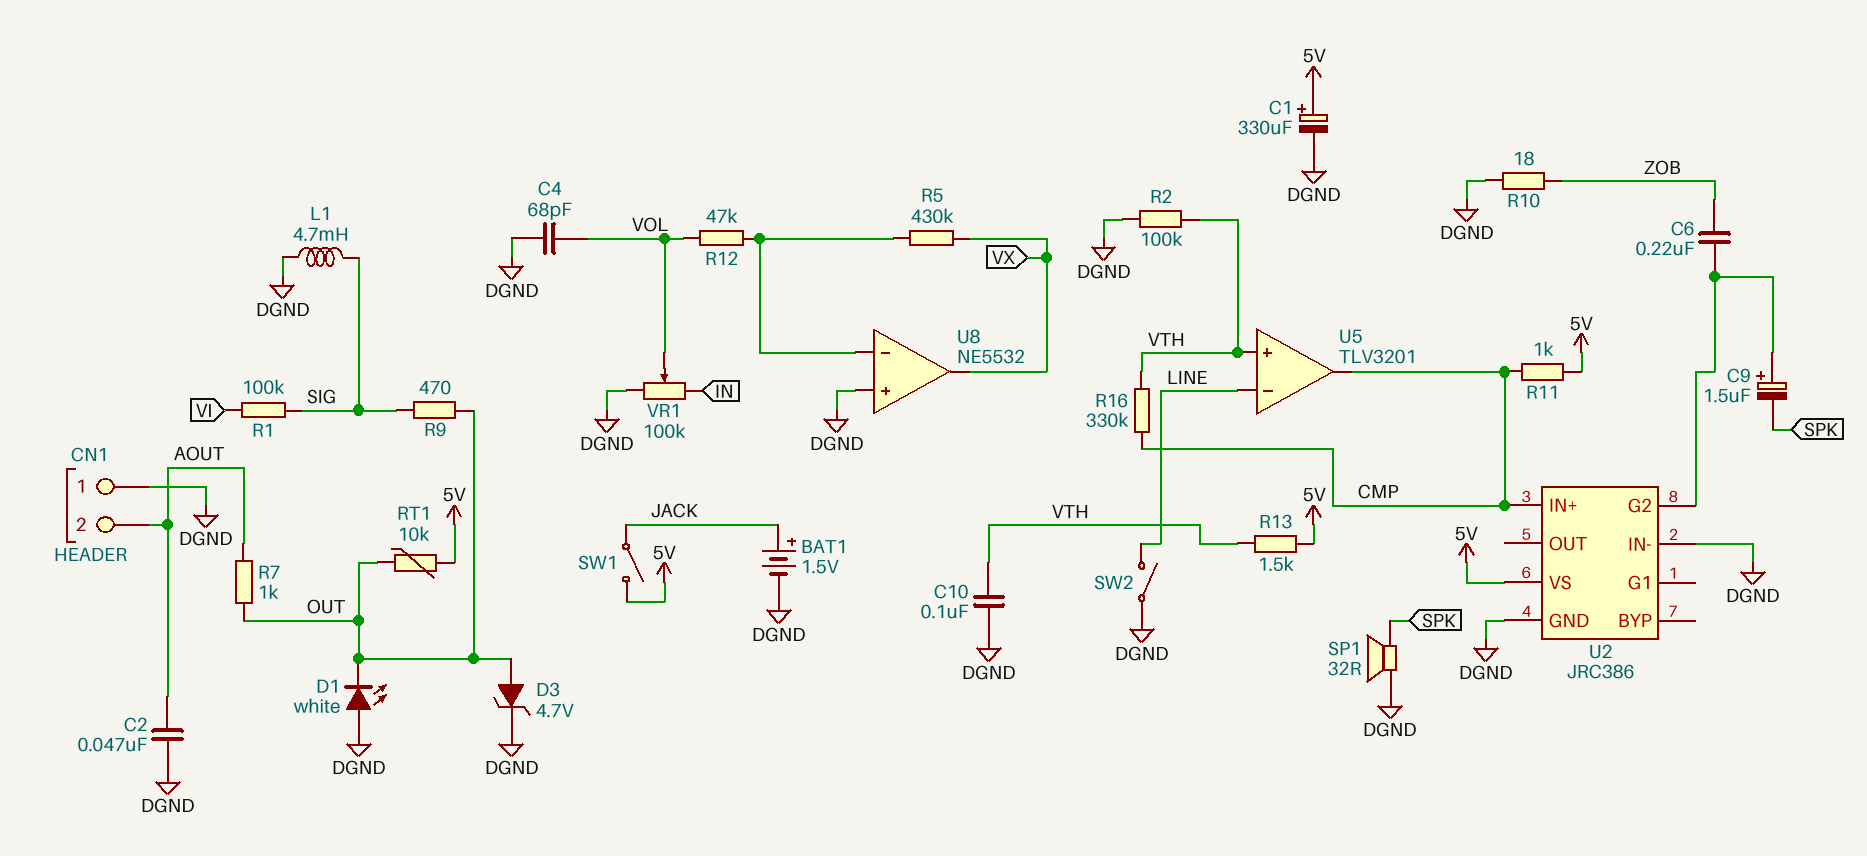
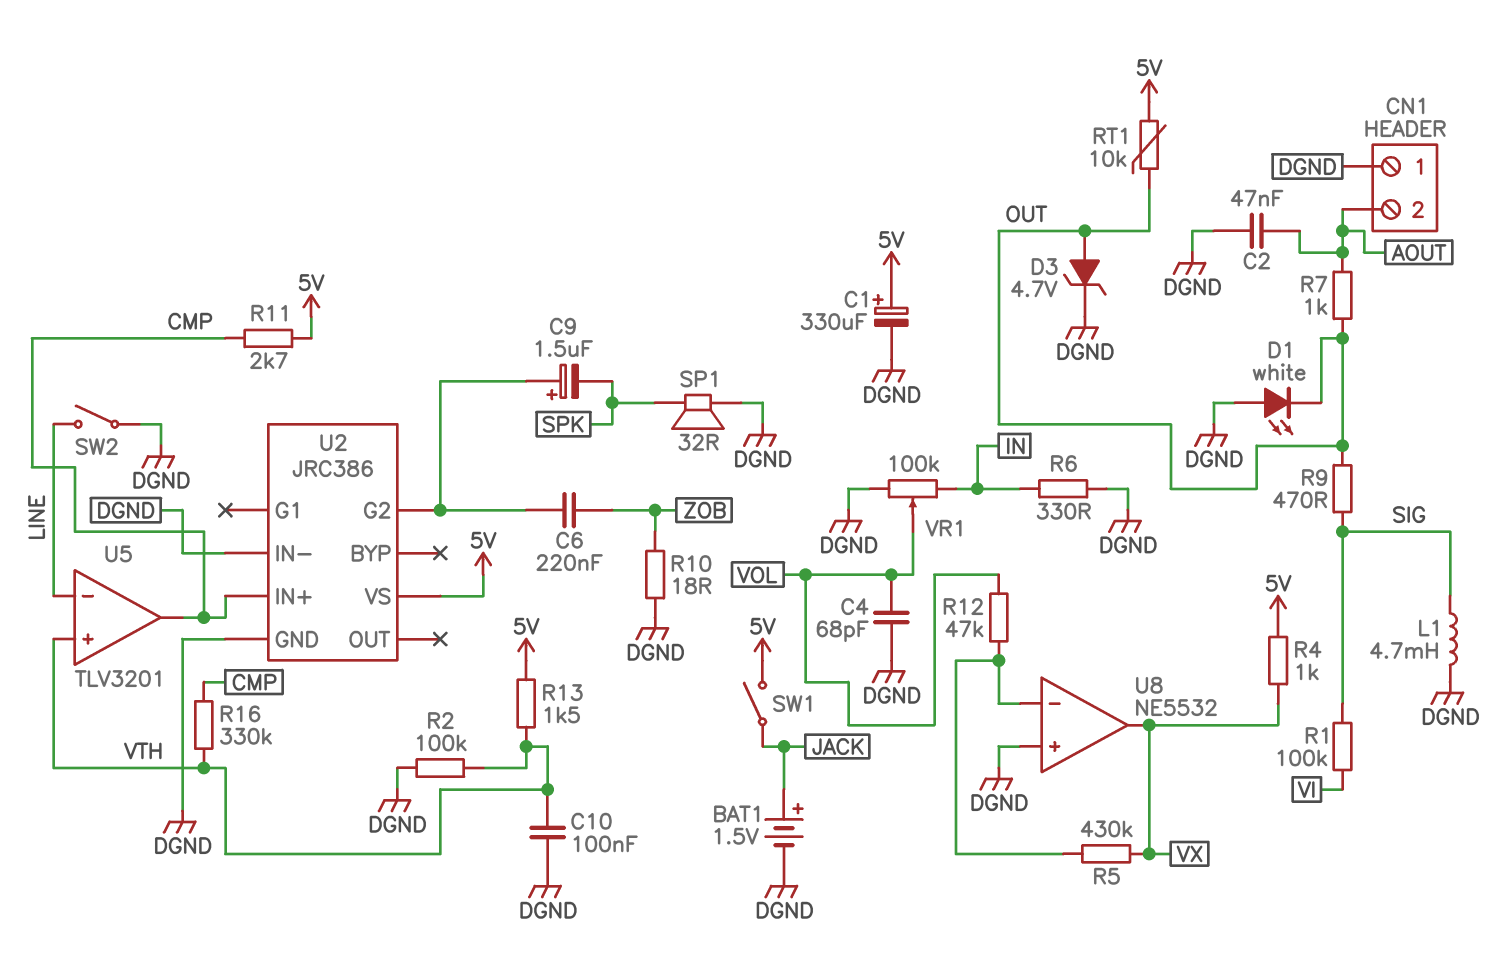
R4: none -> 1k (5V, VX)
R6: none -> 330 (DGND, IN)
R11: 1k (5V, CMP) -> 2.7k (5V, CMP)

